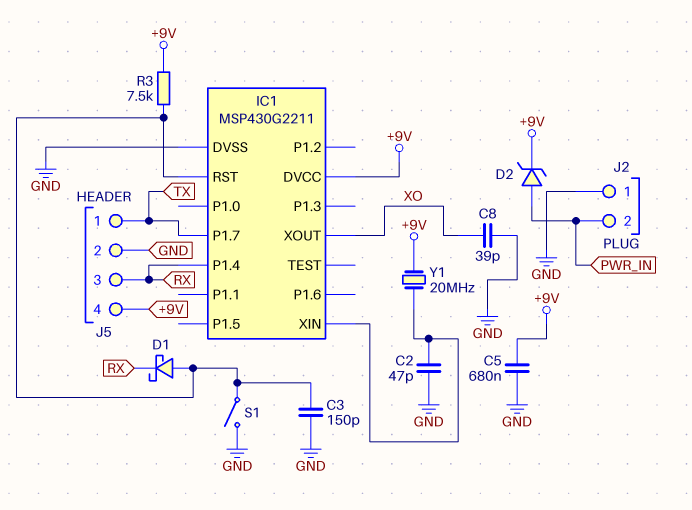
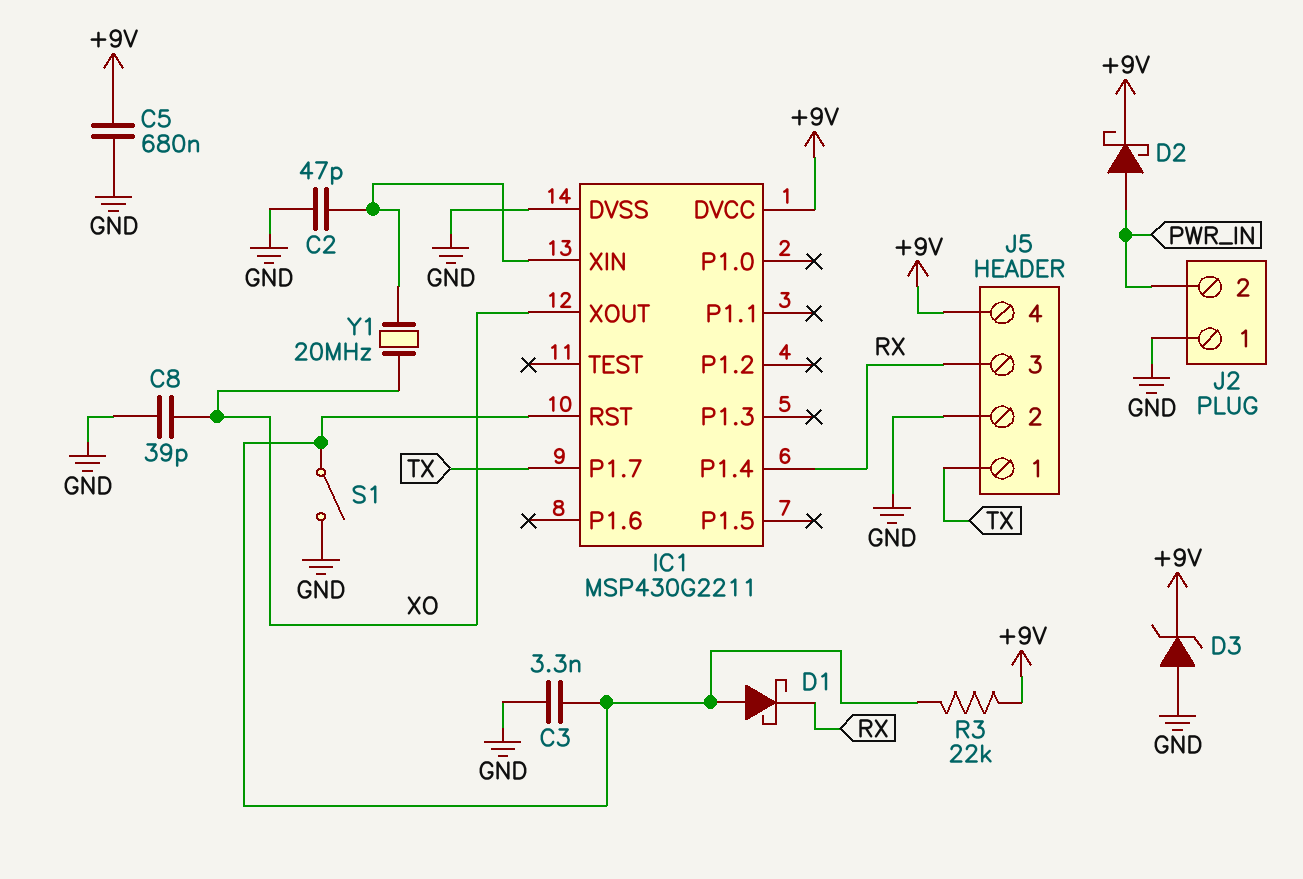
C3: 150pF (GND, IC1/RST) -> 3.3nF (GND, IC1/RST)
D2: zener (A PWR_IN, K +9V) -> schottky (A PWR_IN, K +9V)
D3: none -> zener (A GND, K +9V)
R3: 7.5k (+9V, IC1/RST) -> 22k (+9V, IC1/RST)
Y1: 20MHz (+9V, IC1/XIN) -> 20MHz (IC1/XIN, XO)

